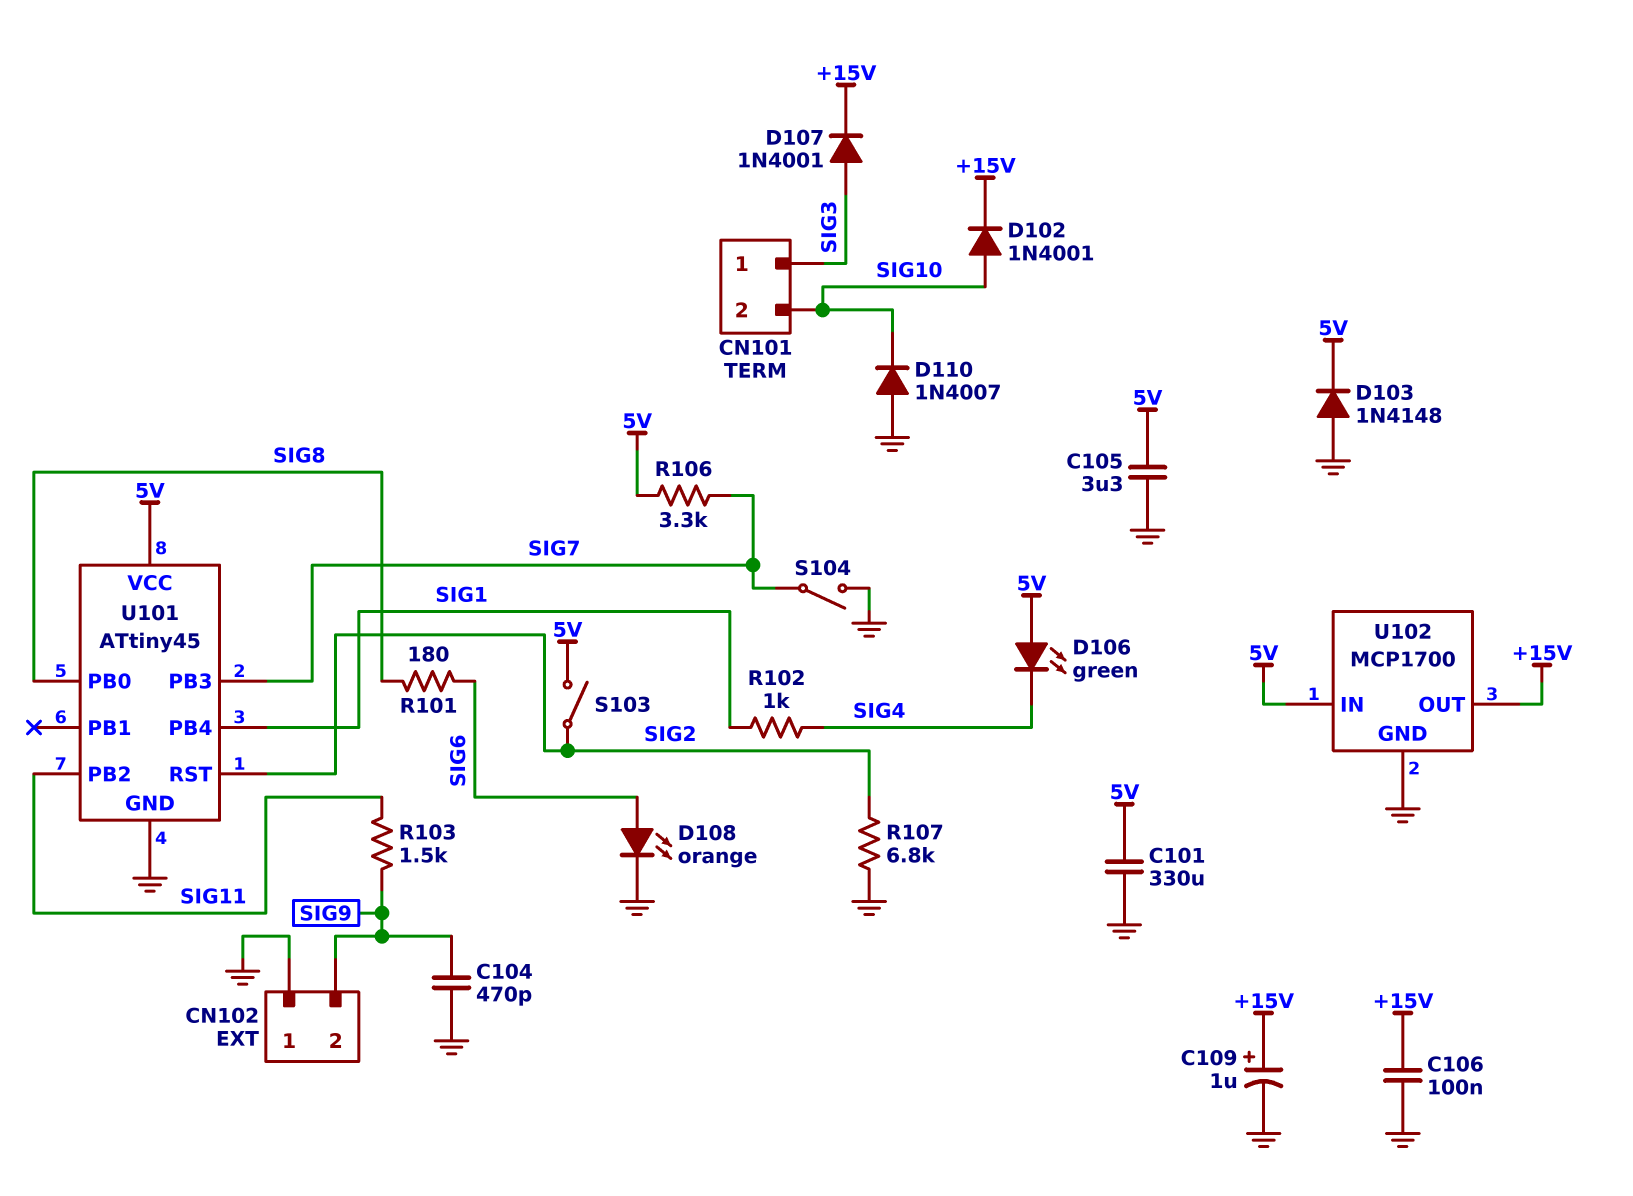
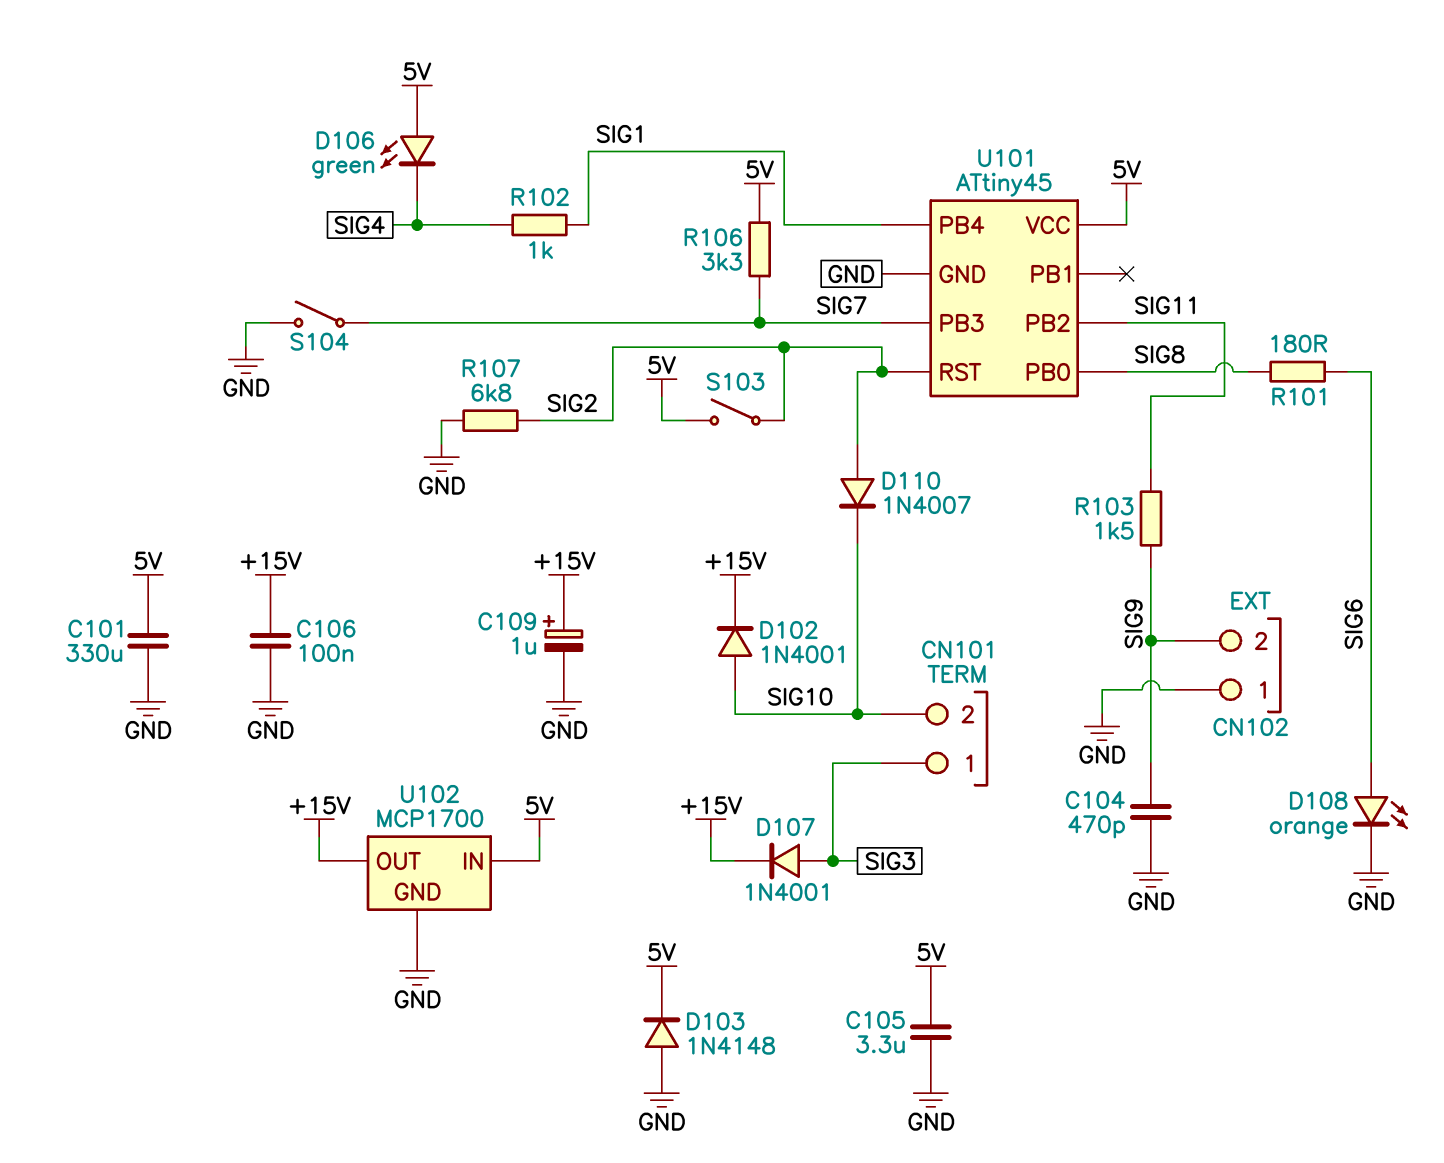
D110: diode 1N4007 (A GND, K SIG10) -> diode 1N4007 (A SIG2, K SIG10)

